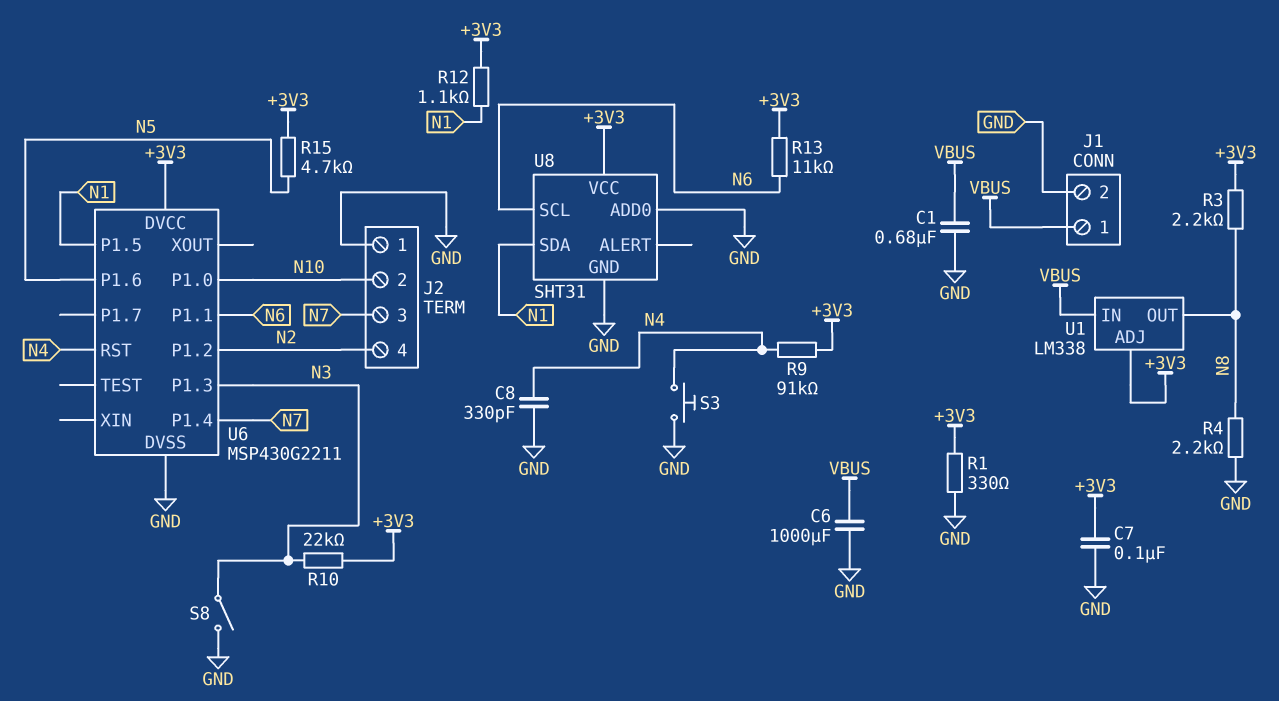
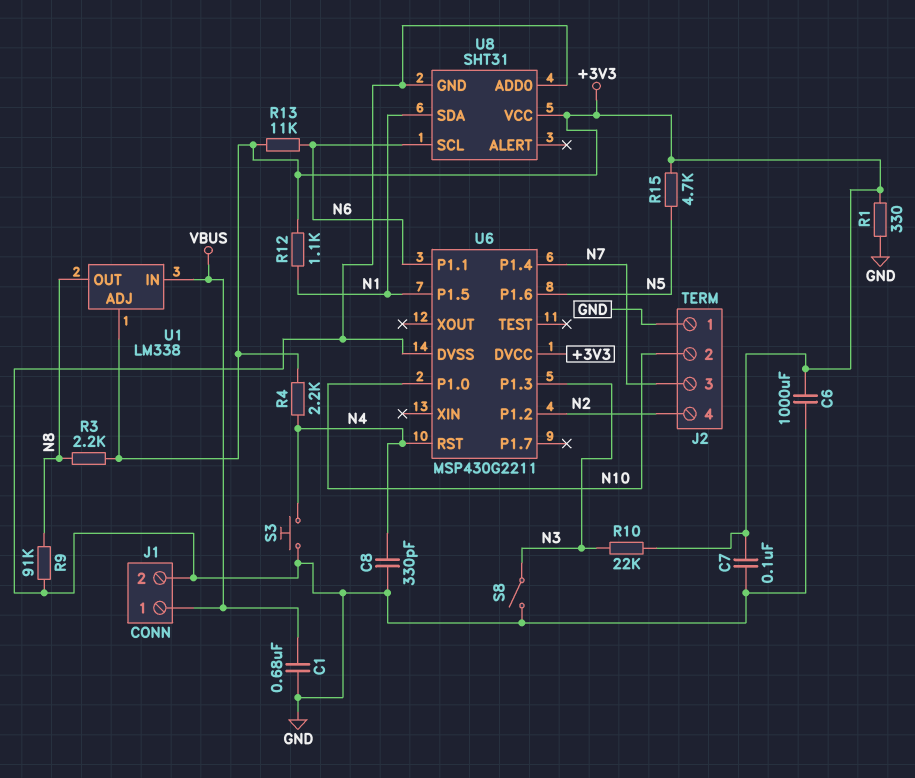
C6: 1000uF (GND, VBUS) -> 1000uF (+3V3, GND)
R4: 2.2k (GND, N8) -> 2.2k (+3V3, N4)
R9: 91k (+3V3, N4) -> 91k (GND, N8)

